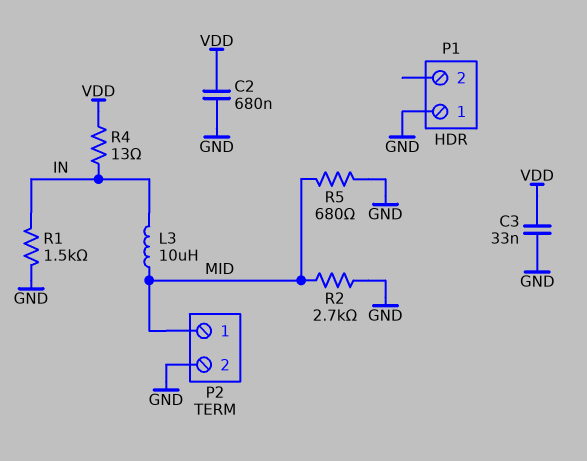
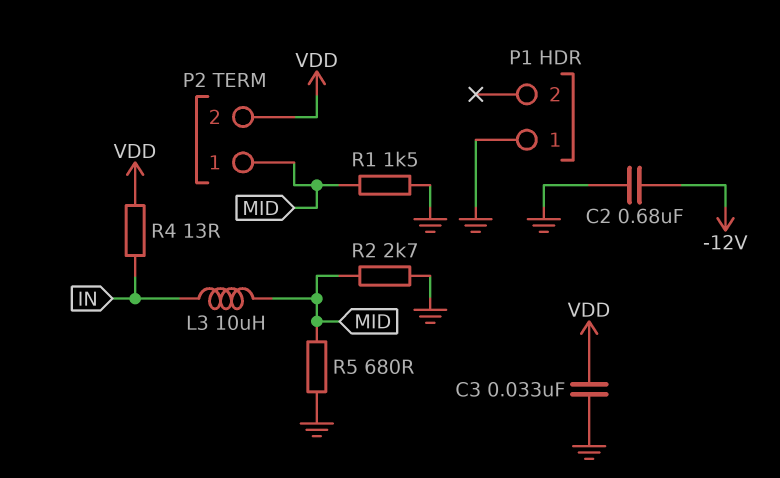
C2: 680nF (GND, VDD) -> 680nF (-12V, GND)
P2 pin 2: GND -> VDD
R1: 1.5k (GND, IN) -> 1.5k (GND, MID)

